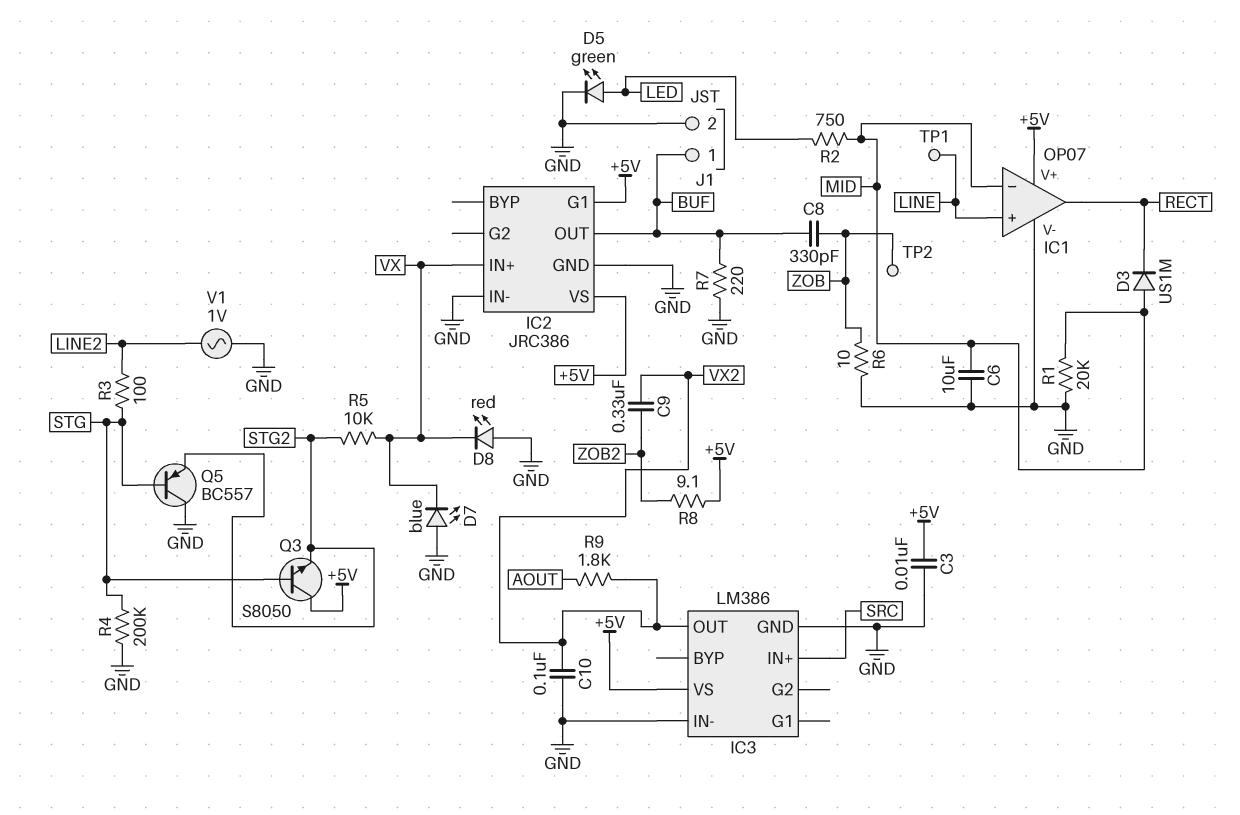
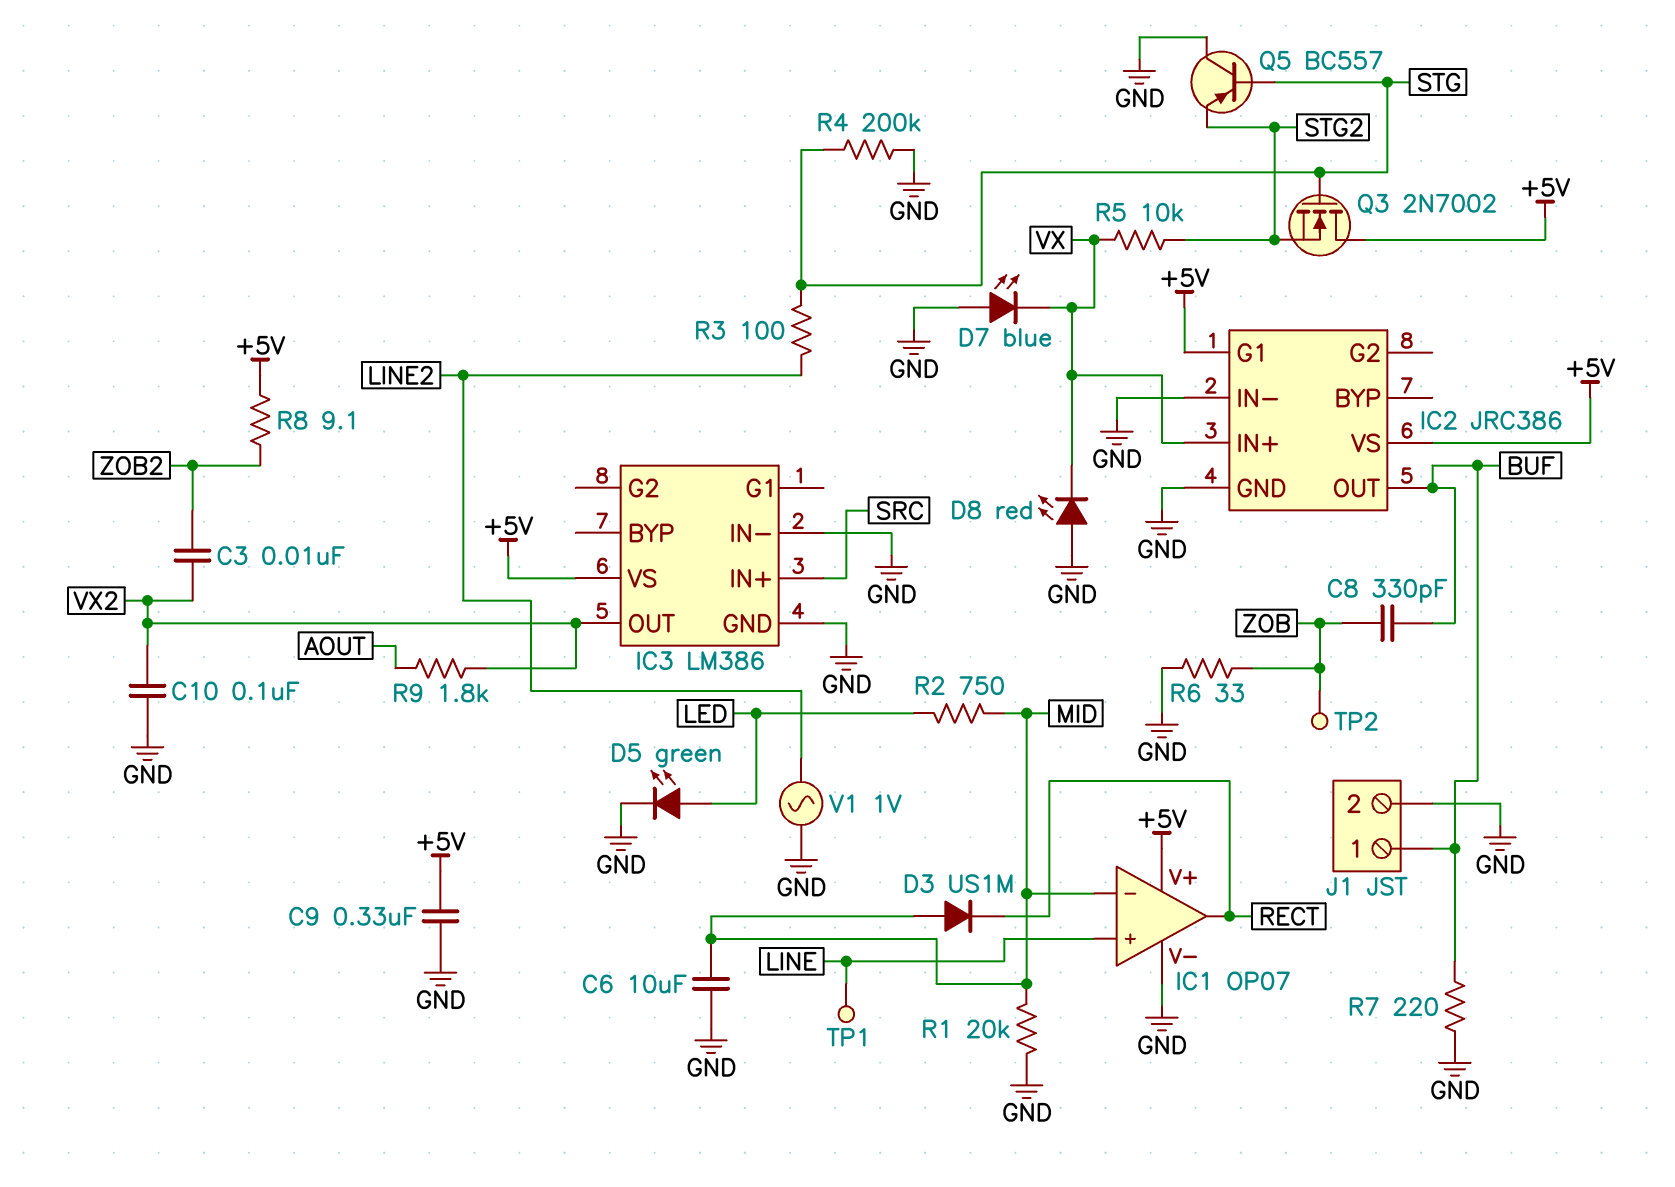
C3: 10nF (+5V, GND) -> 10nF (VX2, ZOB2)
C9: 330nF (VX2, ZOB2) -> 330nF (+5V, GND)
Q3: NPN S8050 (B STG, C +5V, E STG2) -> NMOS 2N7002 (G STG, D +5V, S STG2)
R6: 10 (GND, ZOB) -> 33 (GND, ZOB)

